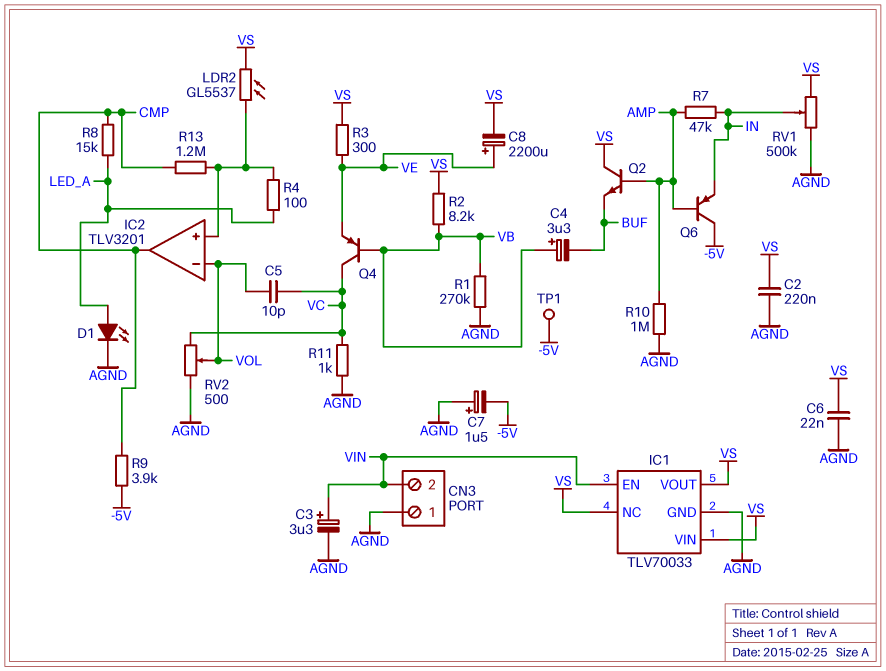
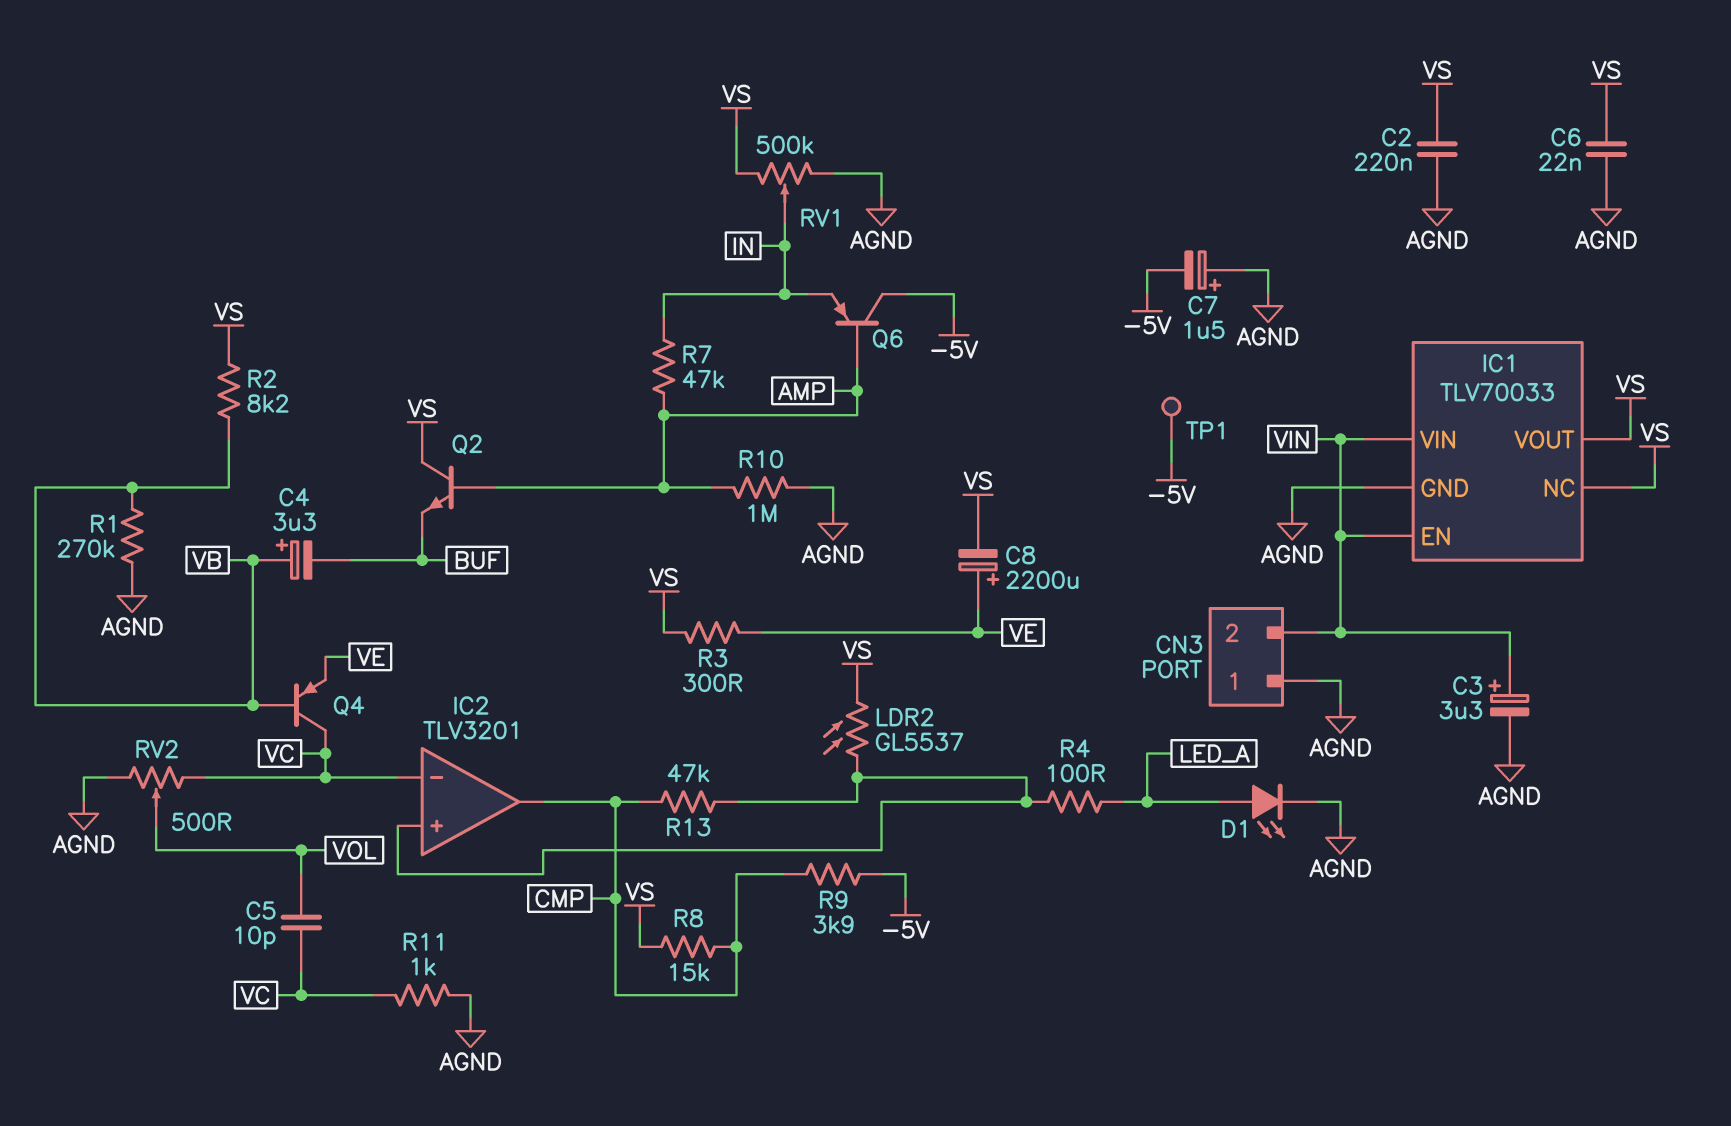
IC1 pin VIN: VS -> VIN
IC2 pin in-: VOL -> VC
R8: 15k (CMP, LED_A) -> 15k (CMP, VS)
R13: 1.2M (CMP, IC2/in+) -> 47k (CMP, IC2/in+)

